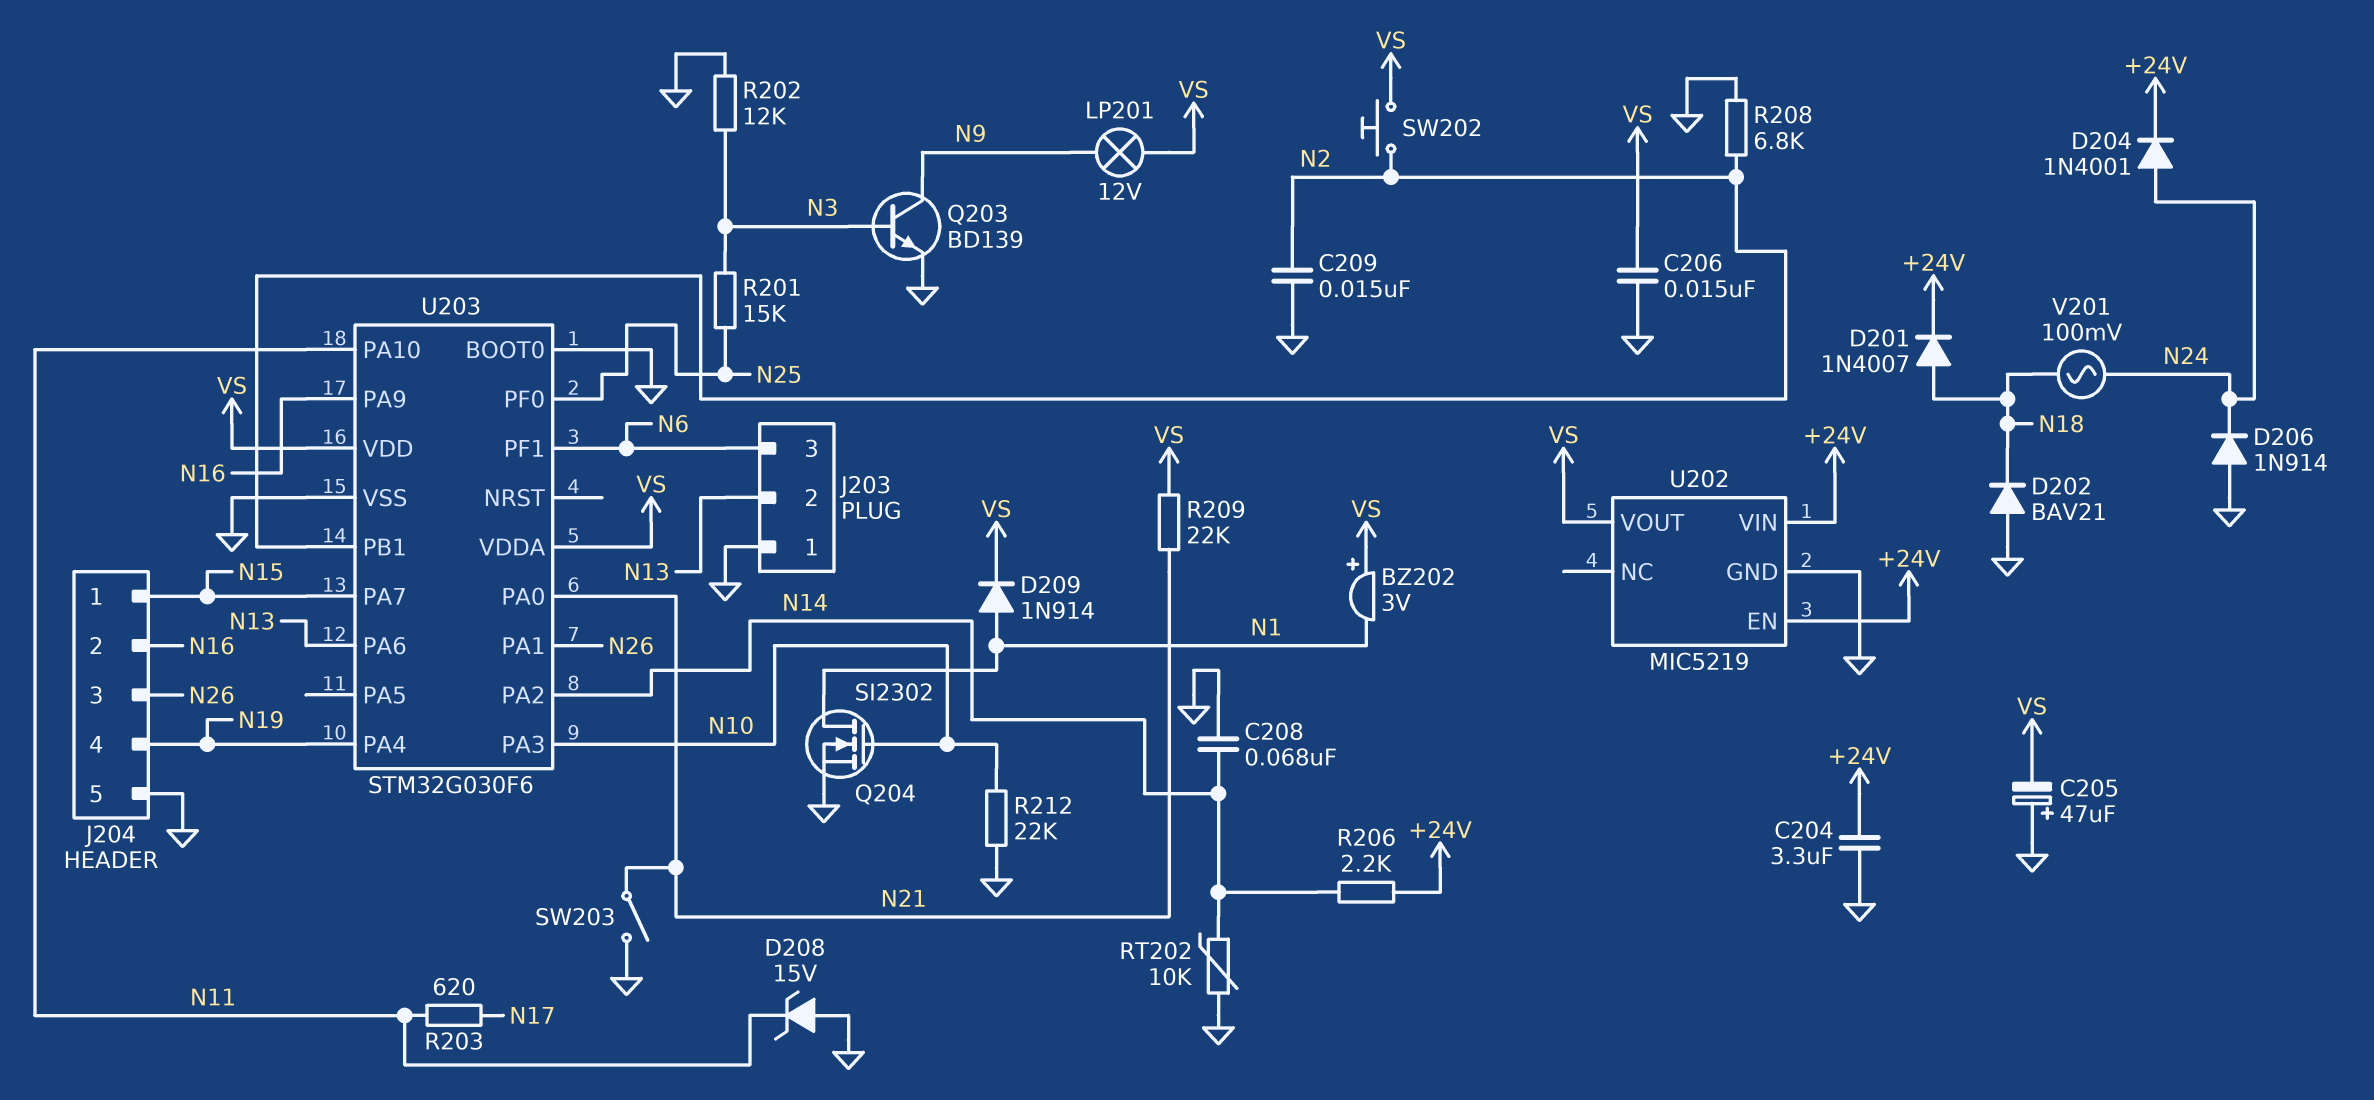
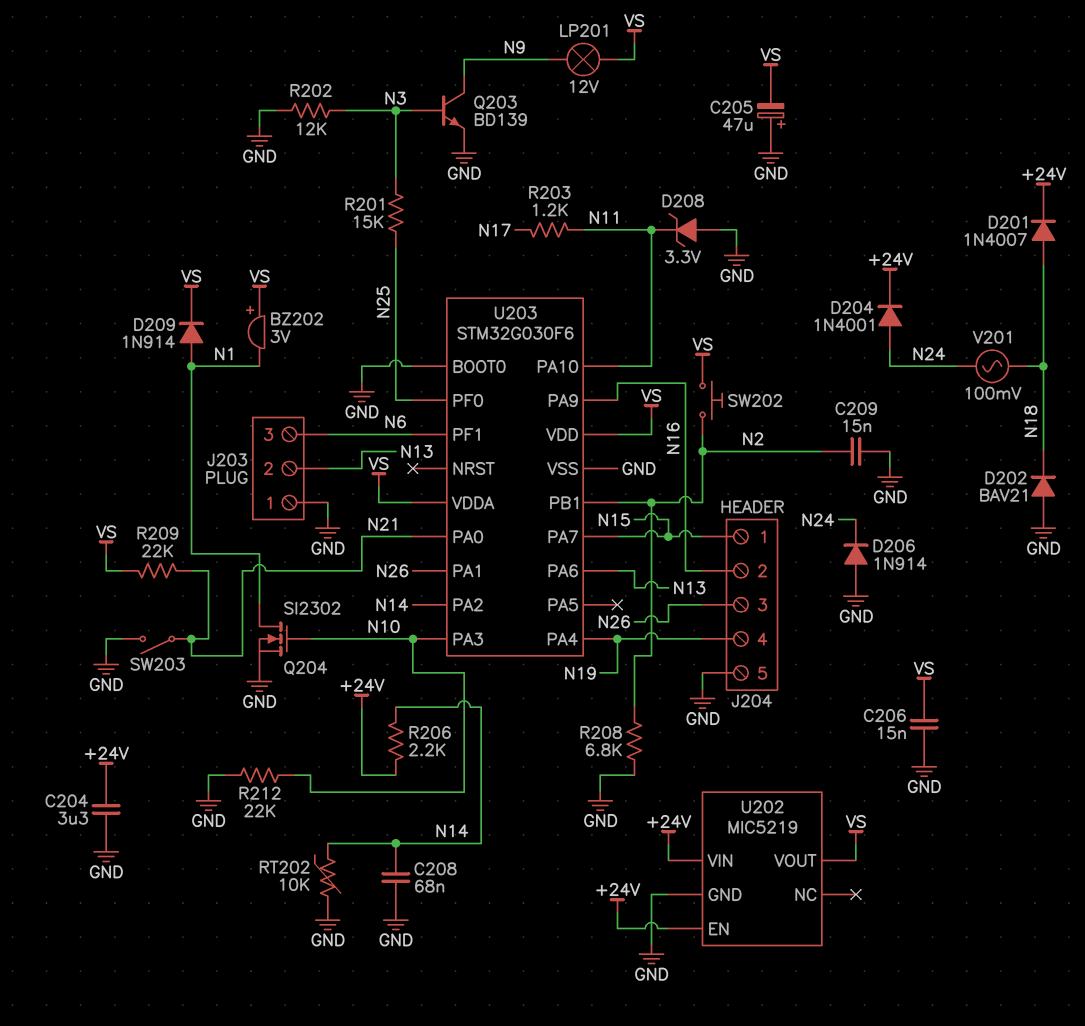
D208: zener 15V (A GND, K N11) -> zener 3.3V (A GND, K N11)
R203: 620 (N11, N17) -> 1.2k (N11, N17)

